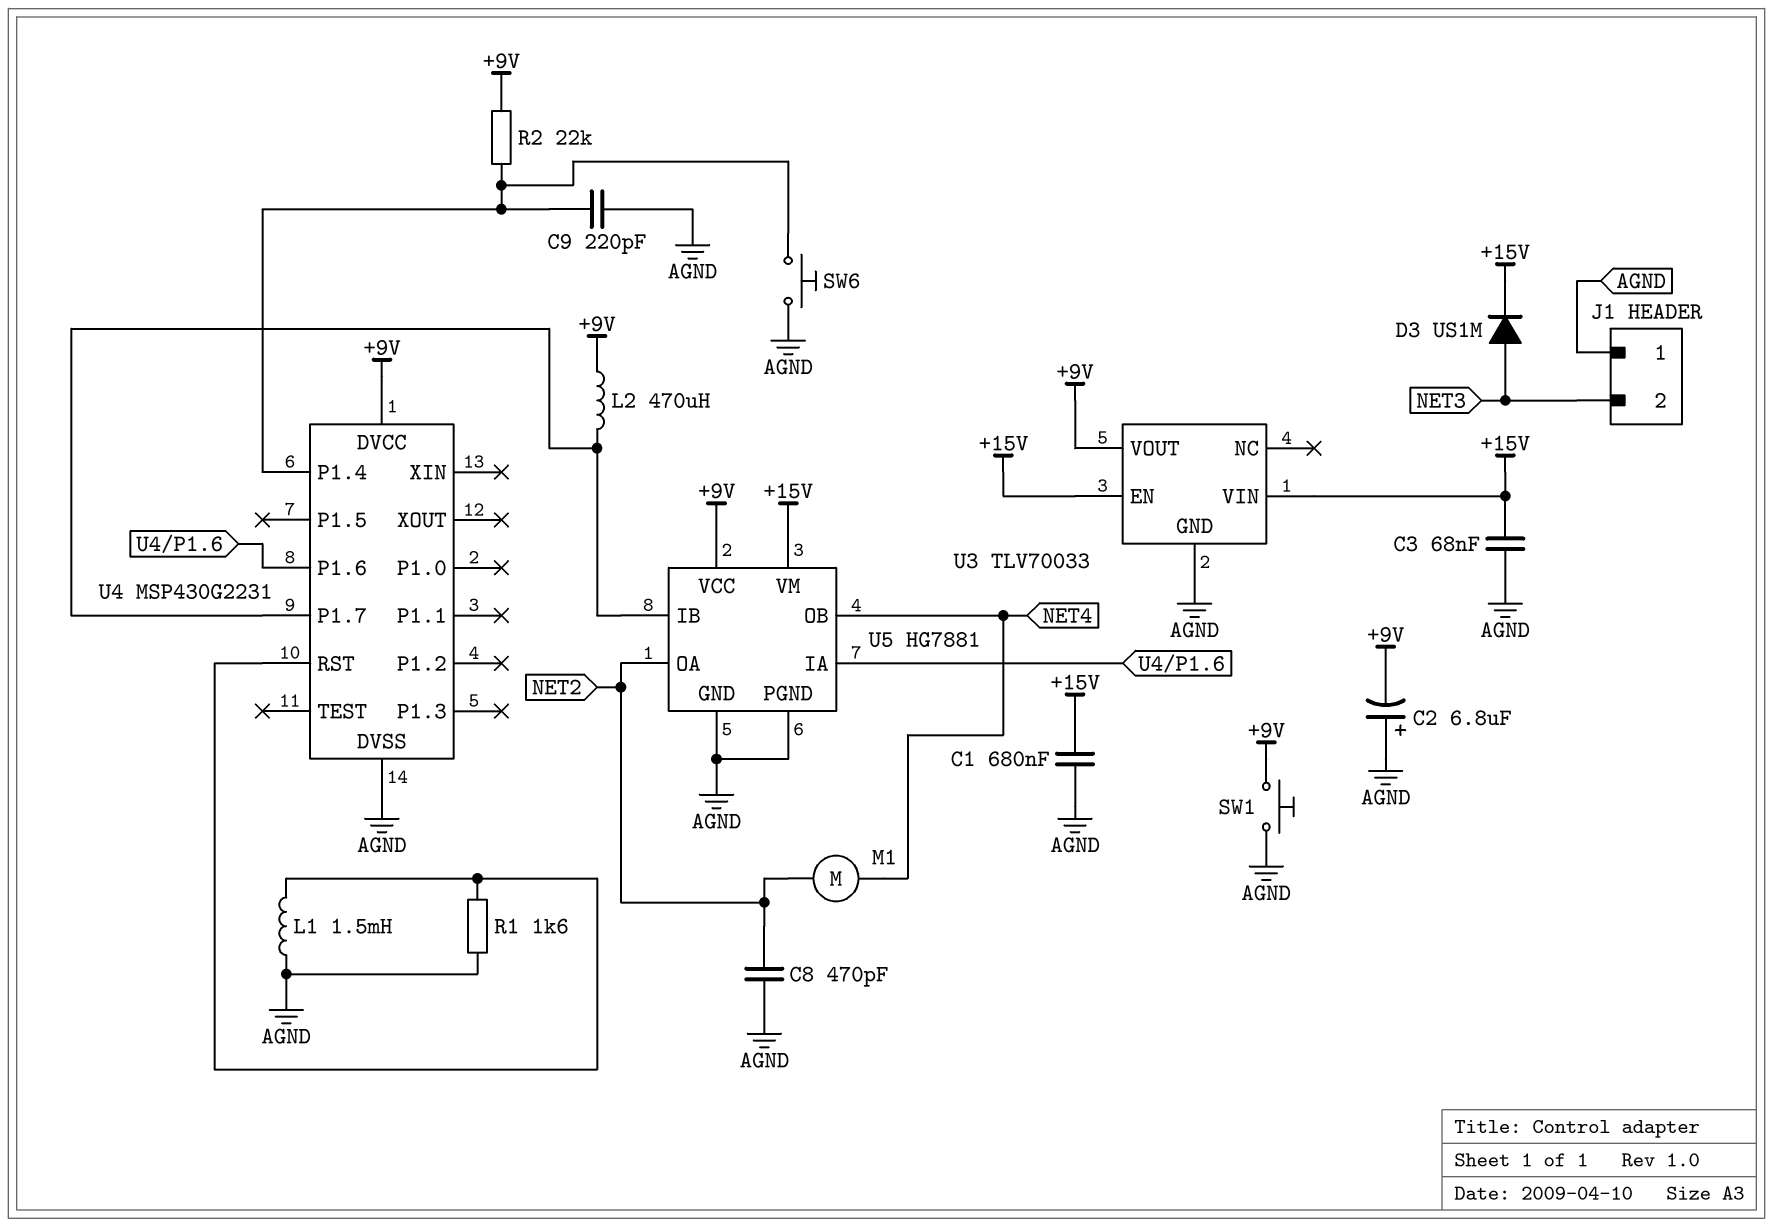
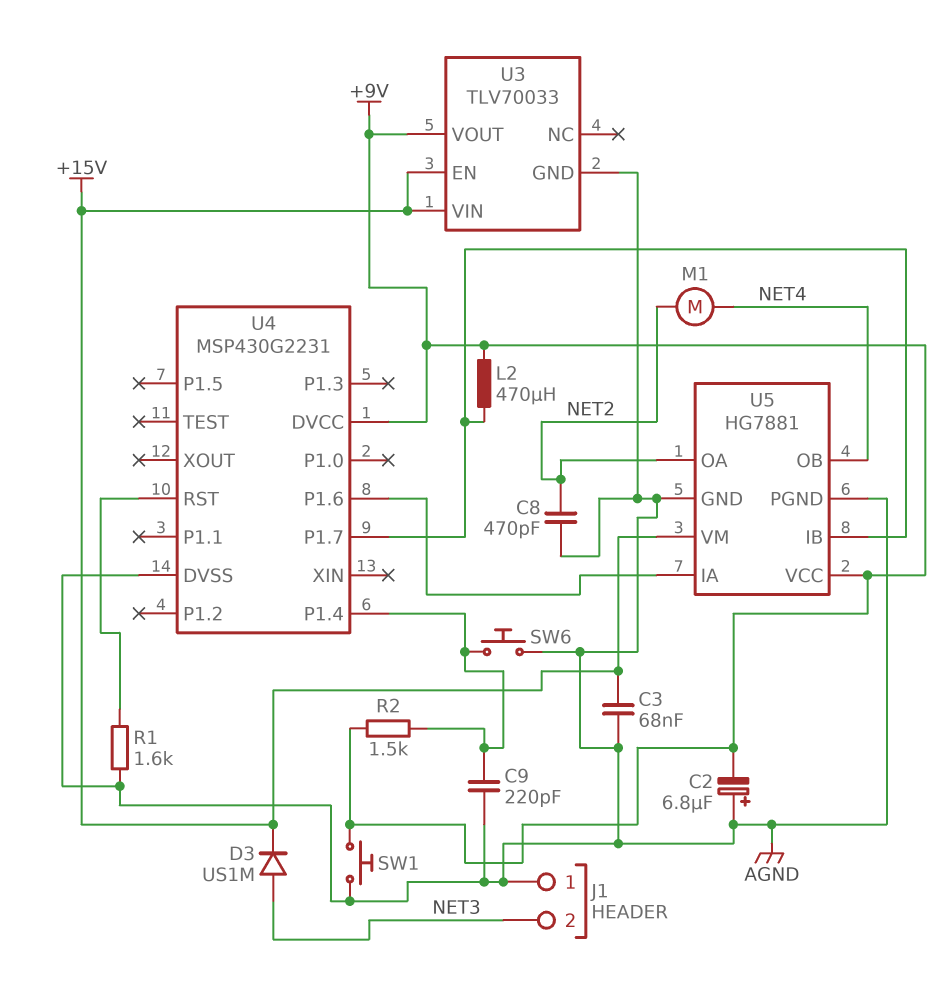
C1: 680nF (+15V, AGND) -> none
L1: 1.5mH (AGND, U4/RST) -> none
R2: 22k (+9V, U4/P1.4) -> 1.5k (+9V, U4/P1.4)

